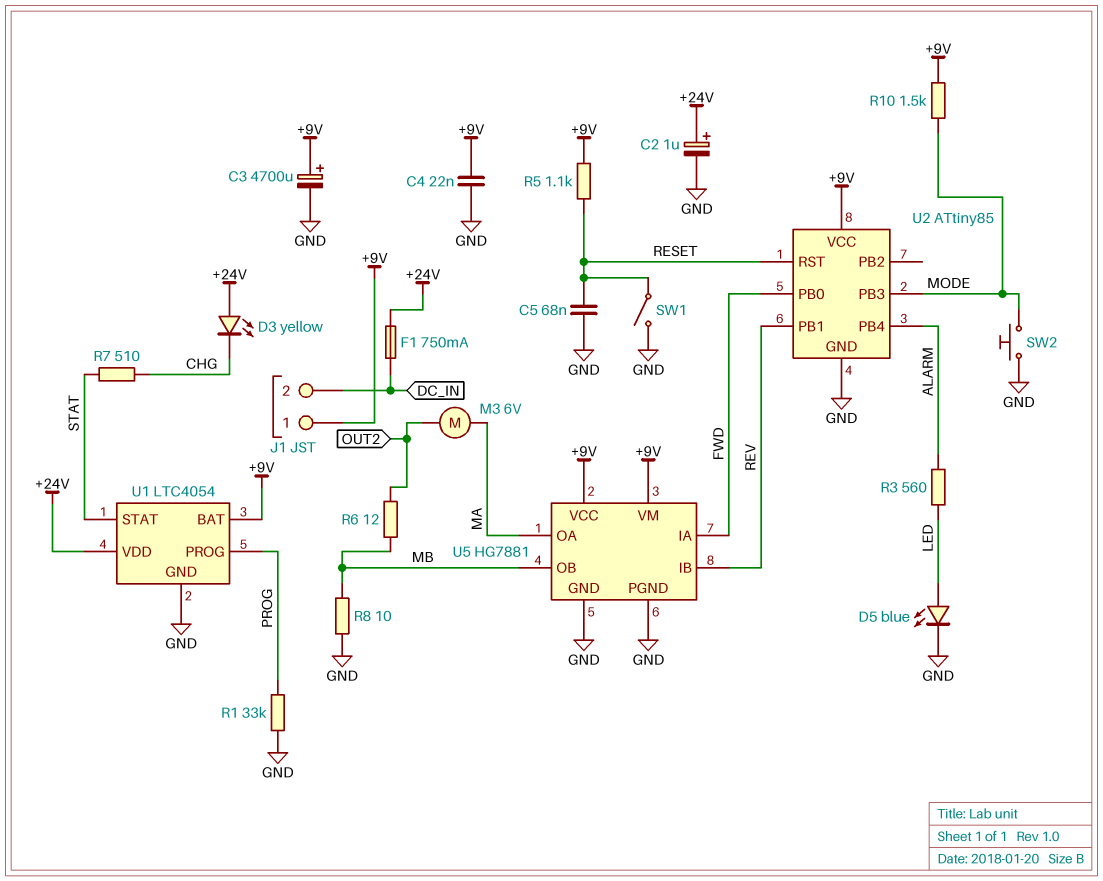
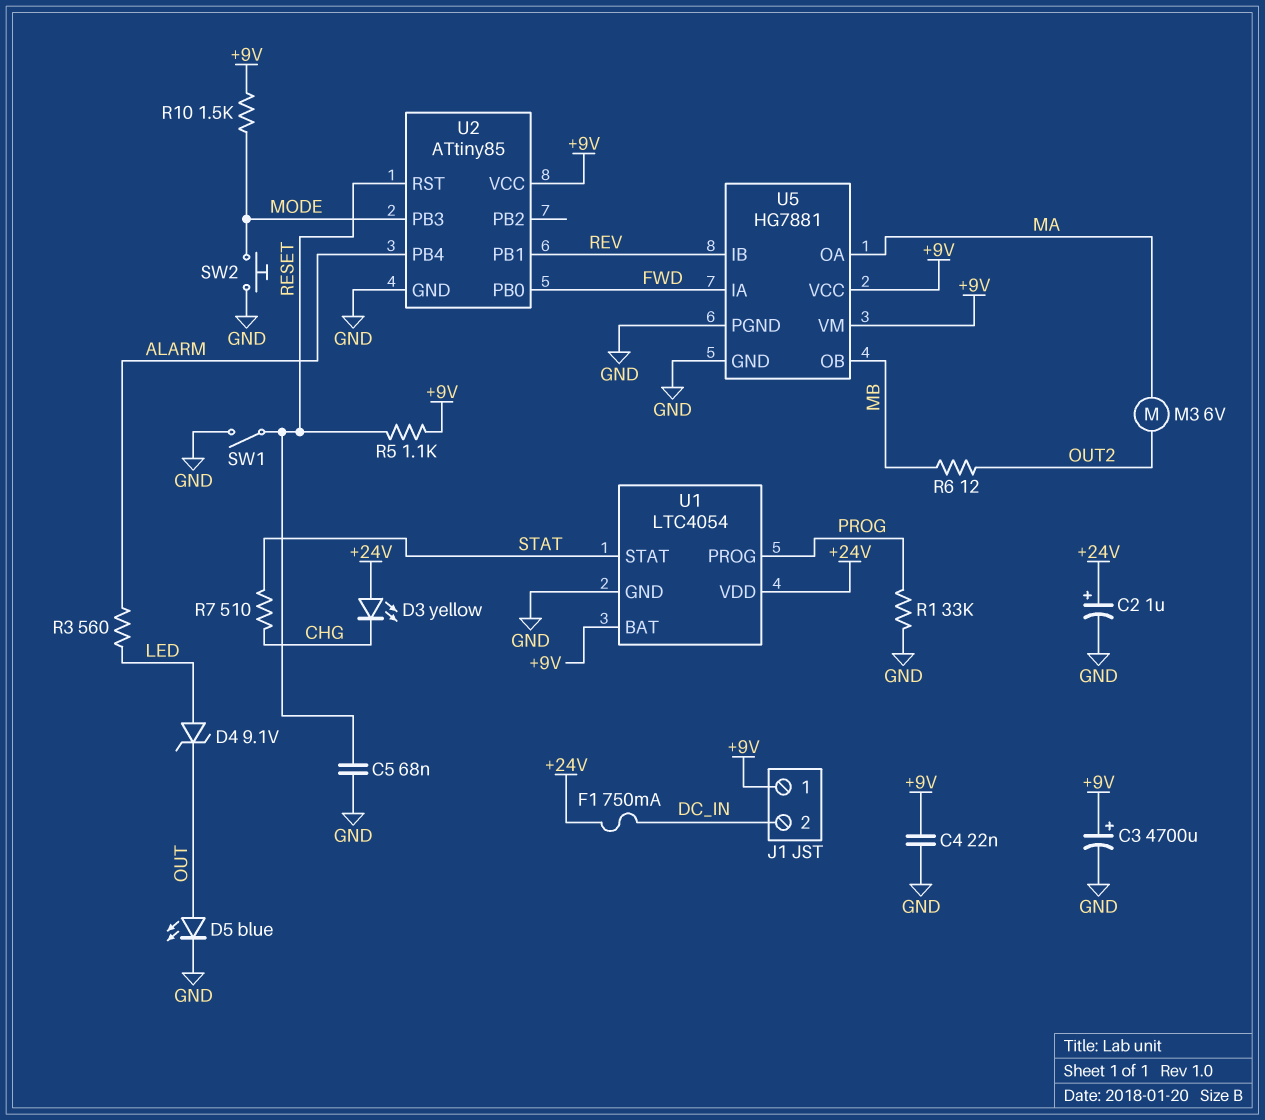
D4: none -> zener 9.1V (A LED, K OUT)
D5: LED blue (A LED, K GND) -> LED blue (A OUT, K GND)
R8: 10 (GND, MB) -> none

